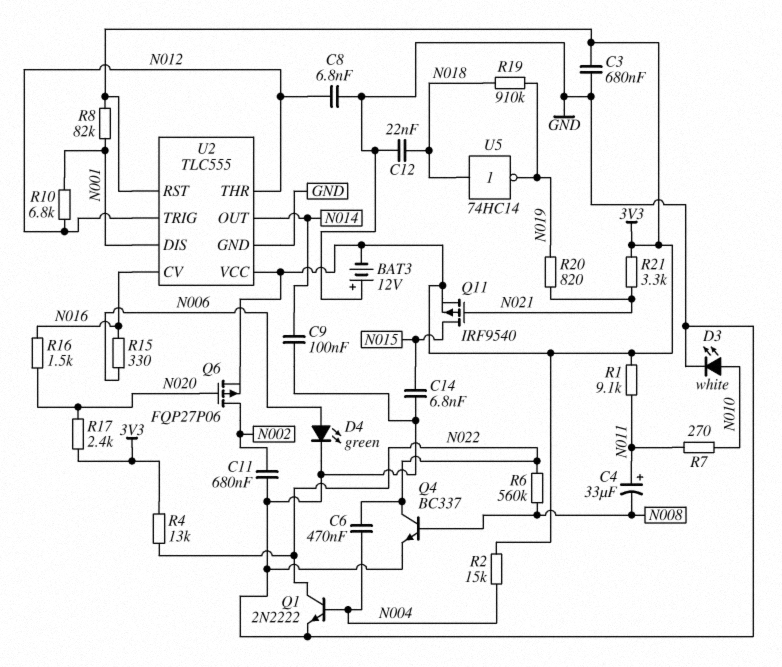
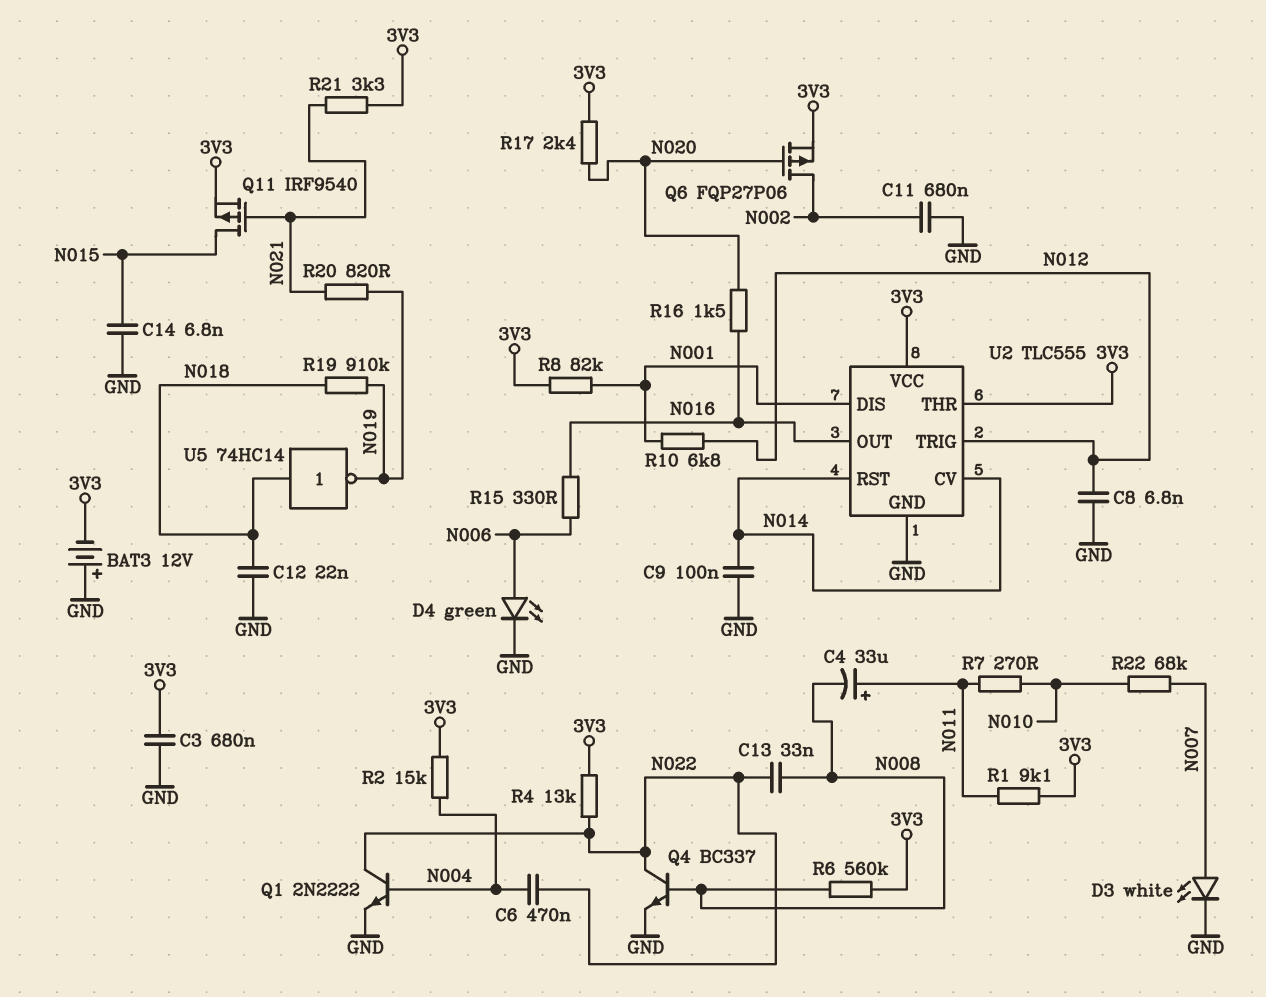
C13: none -> 33nF (N008, N022)
D3: LED white (A N010, K GND) -> LED white (A N007, K GND)
R6: 560k (N008, N022) -> 560k (3V3, N008)
R22: none -> 68k (N007, N010)
U2 pin CV: N016 -> N014
U2 pin OUT: N014 -> N016
U2 pin RST: 3V3 -> N014
U2 pin THR: N012 -> 3V3

